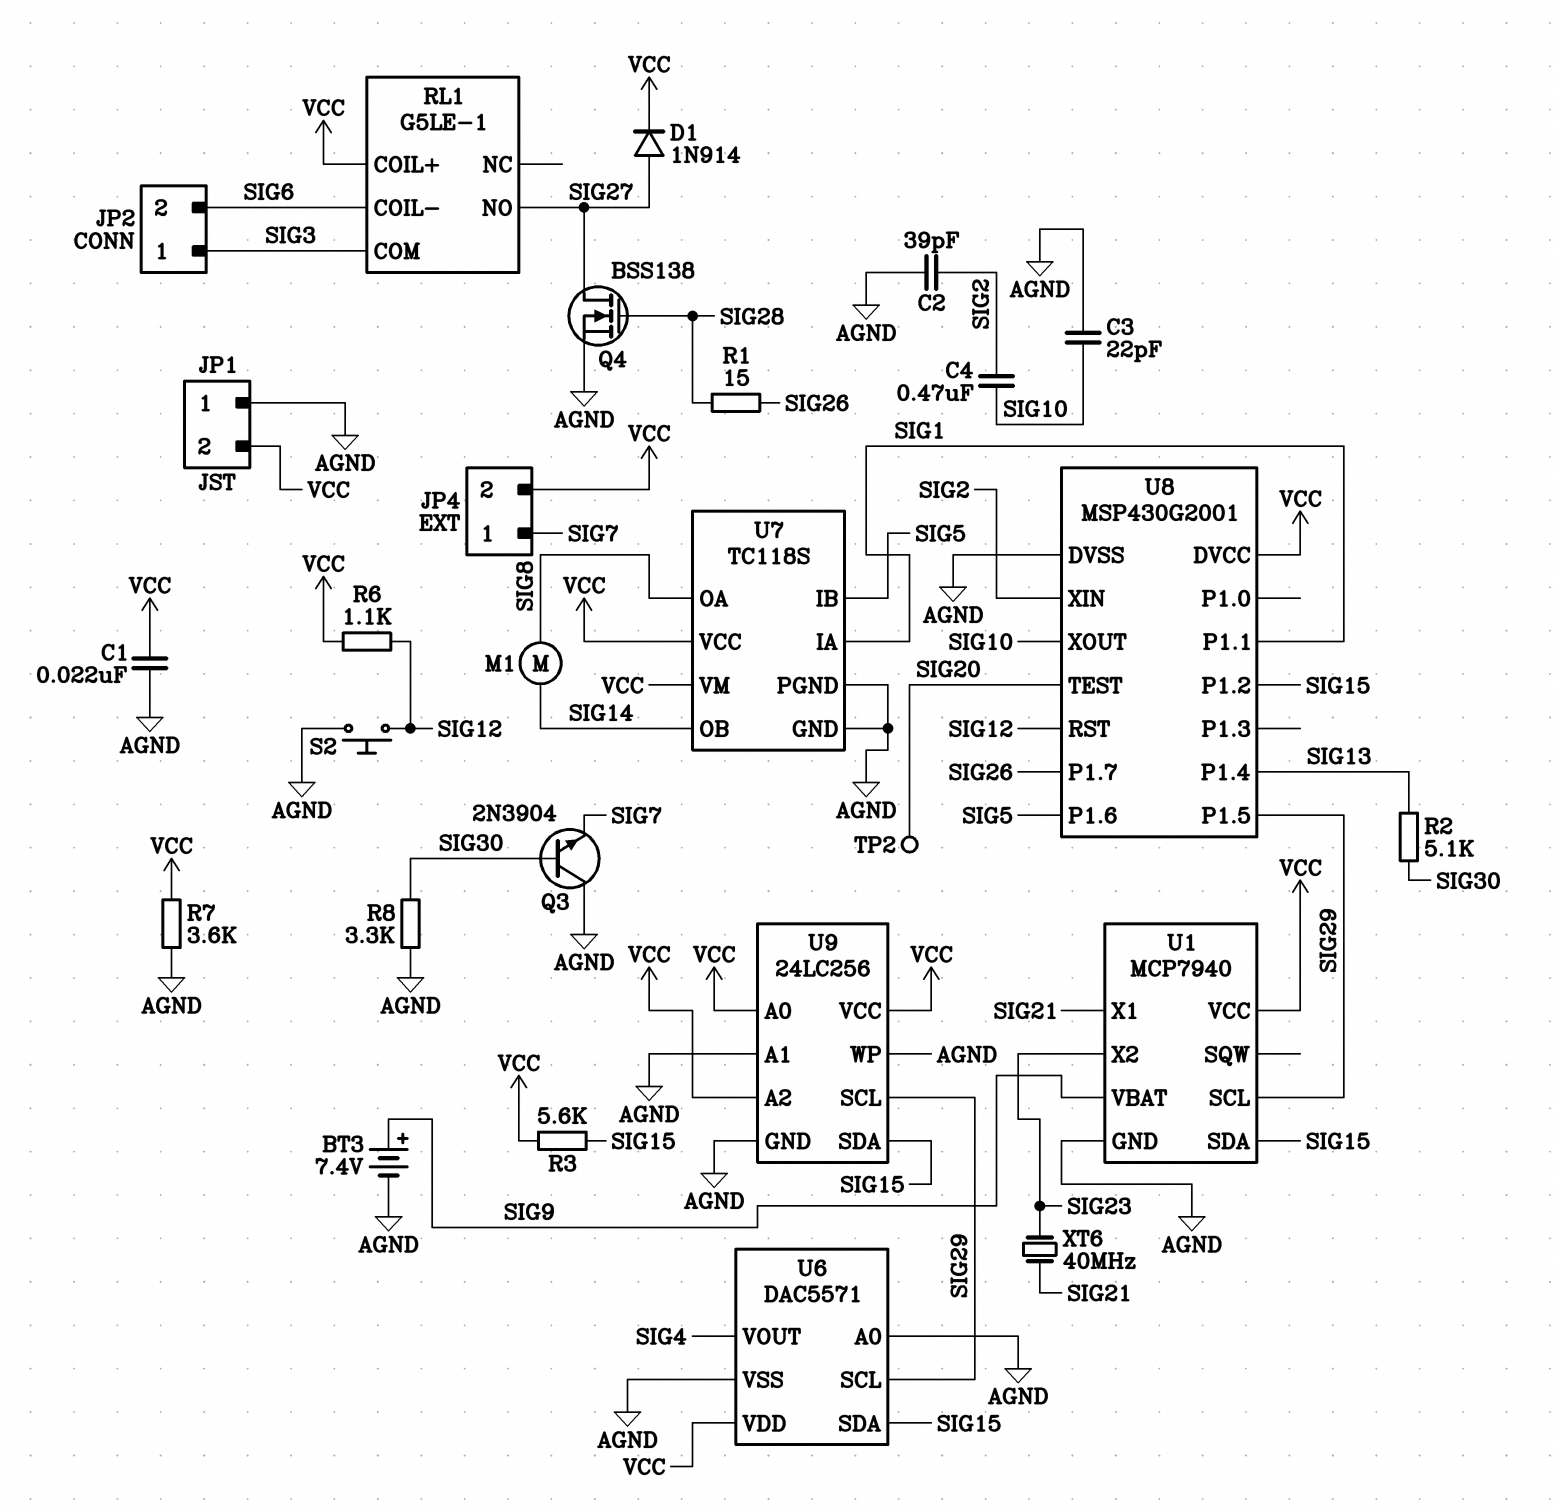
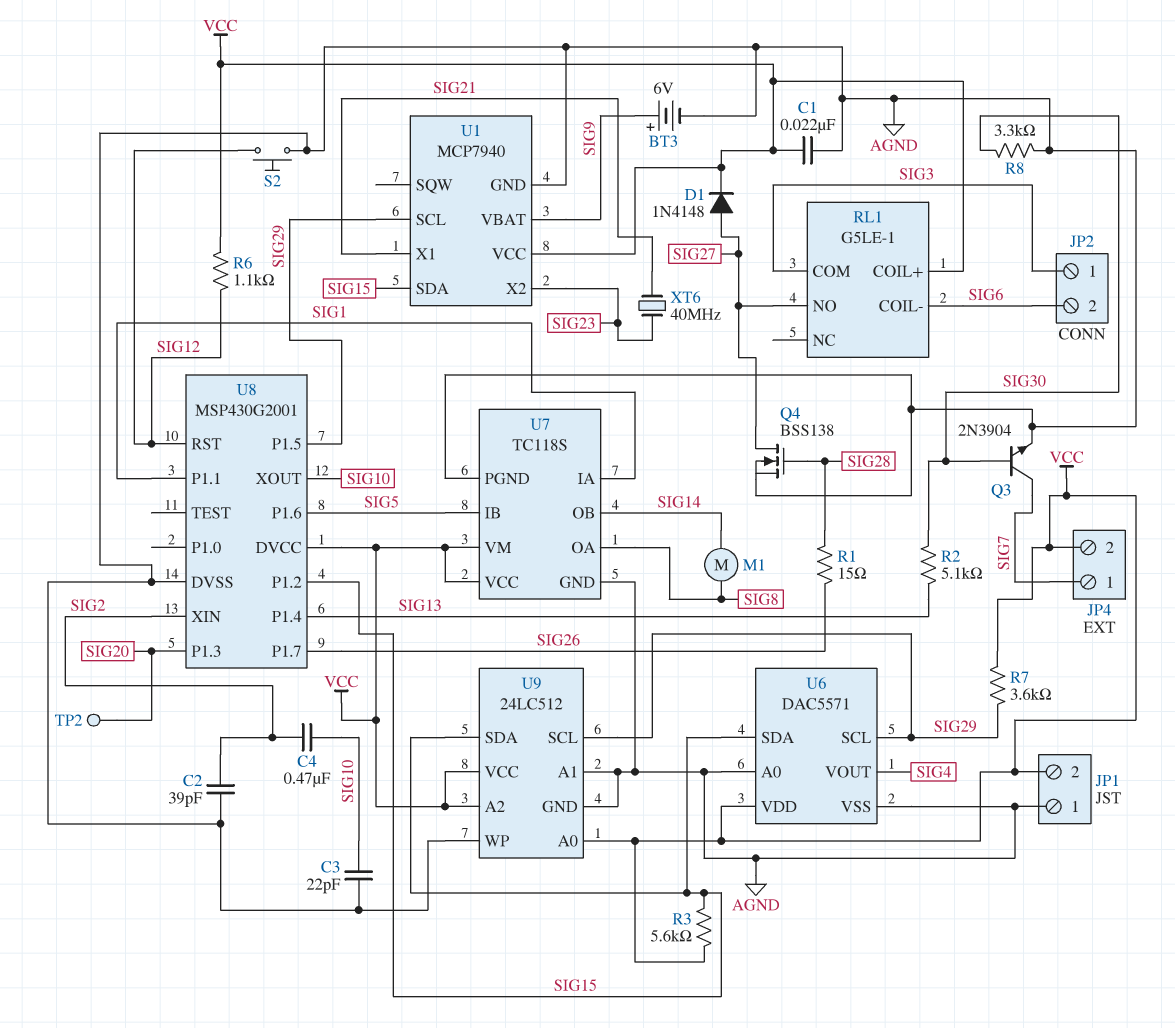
BT3: 7.4V (plus SIG9, minus AGND) -> 6V (plus SIG9, minus AGND)
D1: diode 1N914 (A SIG27, K VCC) -> diode 1N4148 (A SIG27, K VCC)
Q3: NPN 2N3904 (B SIG30, C AGND, E SIG7) -> NPN 2N3904 (B SIG30, C SIG7, E AGND)
R7: 3.6k (AGND, VCC) -> 3.6k (SIG29, VCC)
U8 pin P1.3: none -> SIG20
U8 pin TEST: SIG20 -> none
U9: 24LC256 -> 24LC512

